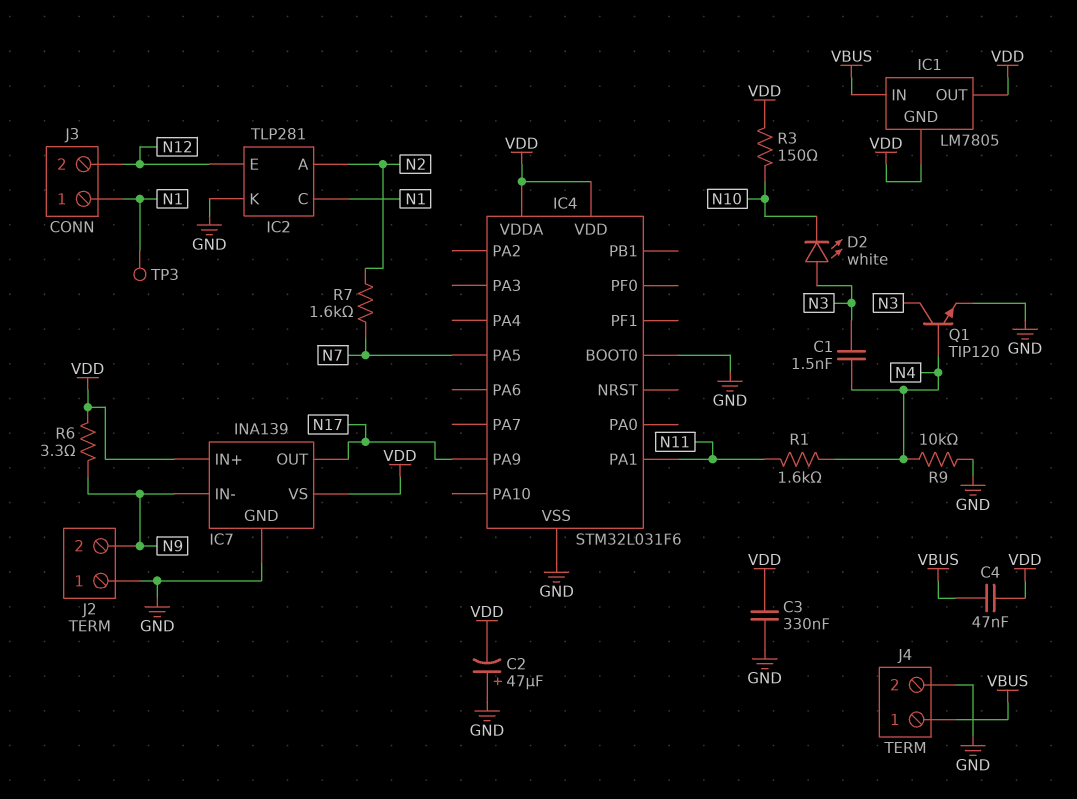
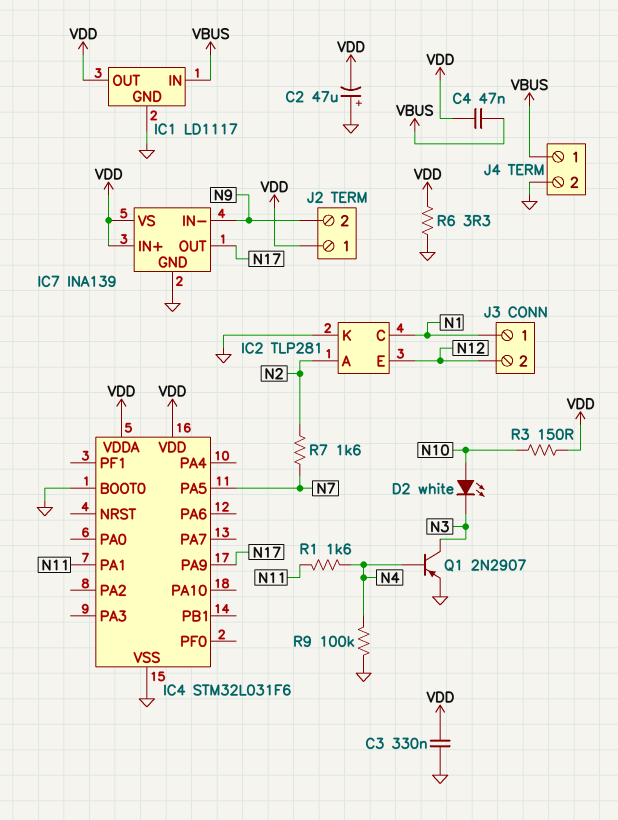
C1: 1.5nF (N3, N4) -> none
D2: LED white (A N3, K N10) -> LED white (A N10, K N3)
IC1: LM7805 -> LD1117
IC1 pin GND: VDD -> GND
J2 pin 1: GND -> VDD
Q1: NPN TIP120 (B N4, C N3, E GND) -> PNP 2N2907 (B N4, C N3, E GND)
R6: 3.3 (N9, VDD) -> 3.3 (GND, VDD)
R9: 10k (GND, N4) -> 100k (GND, N4)
TP3: test point (N1) -> none

